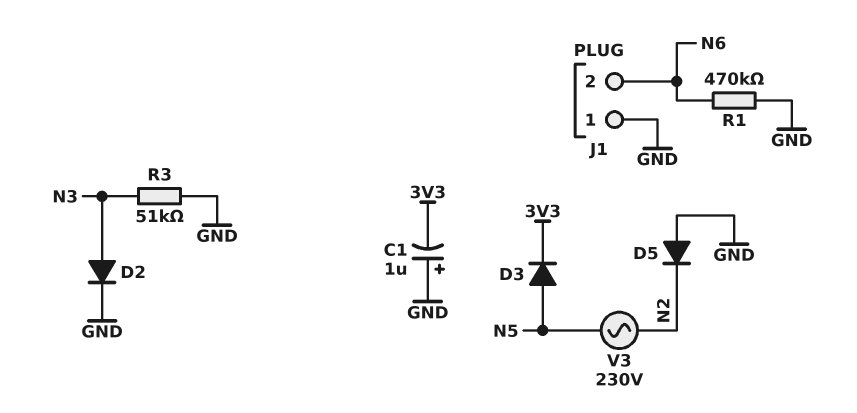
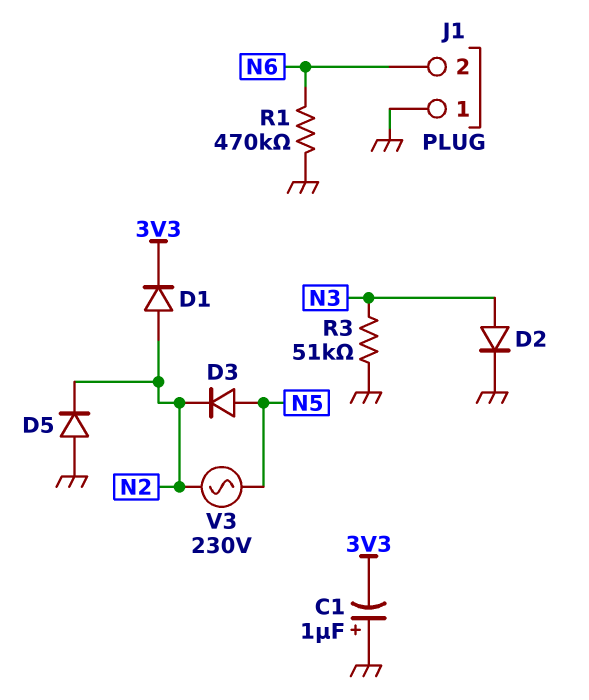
D1: none -> diode (A N2, K 3V3)
D3: diode (A N5, K 3V3) -> diode (A N5, K N2)

